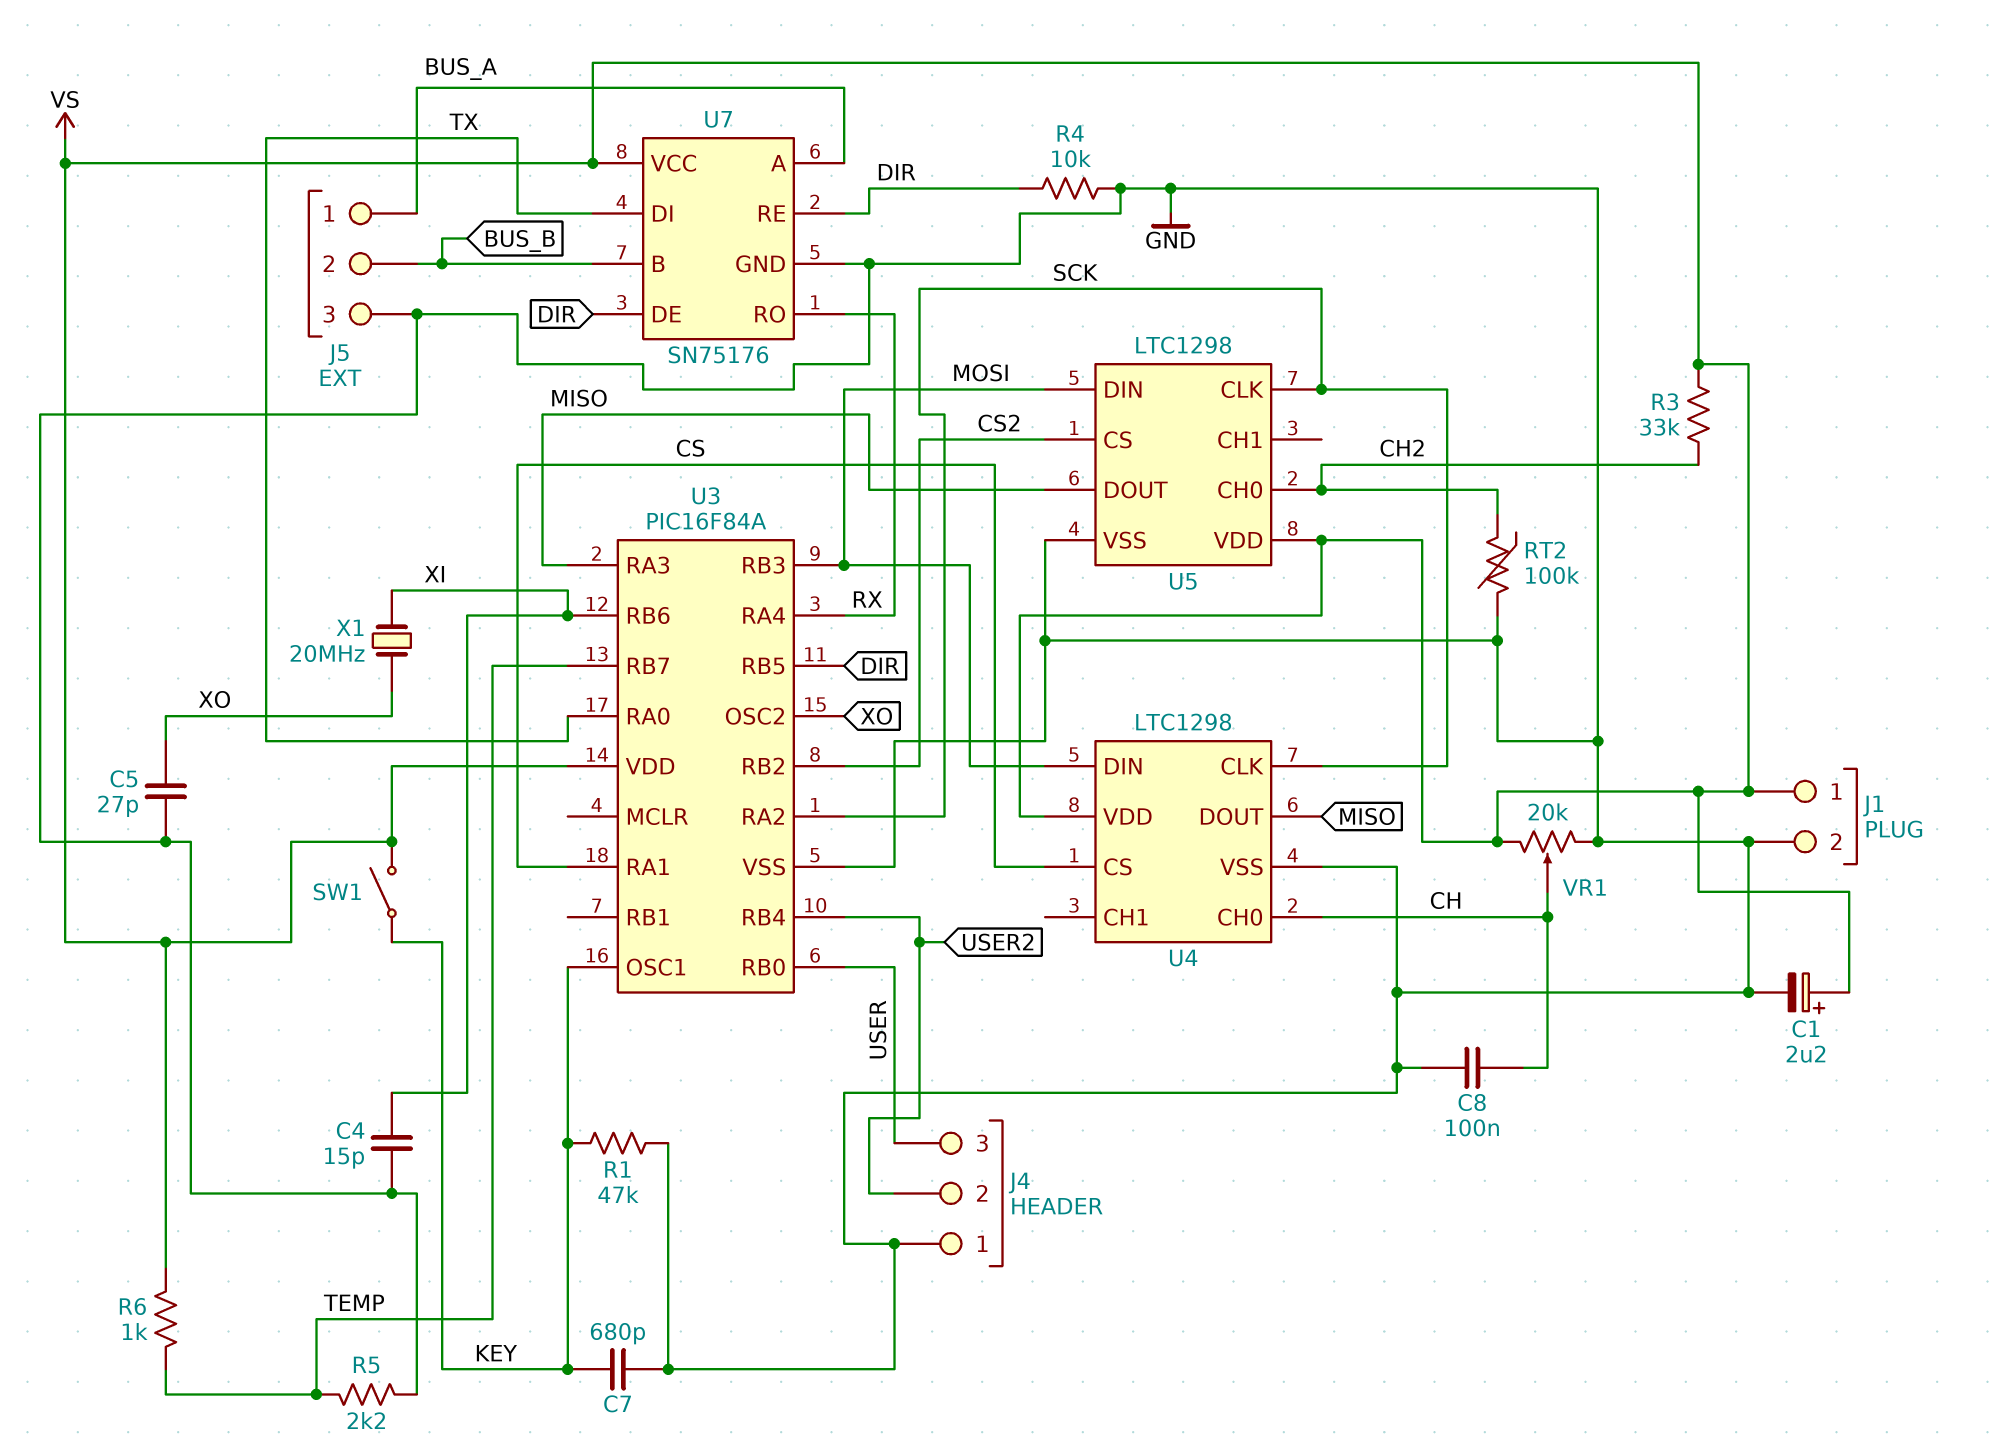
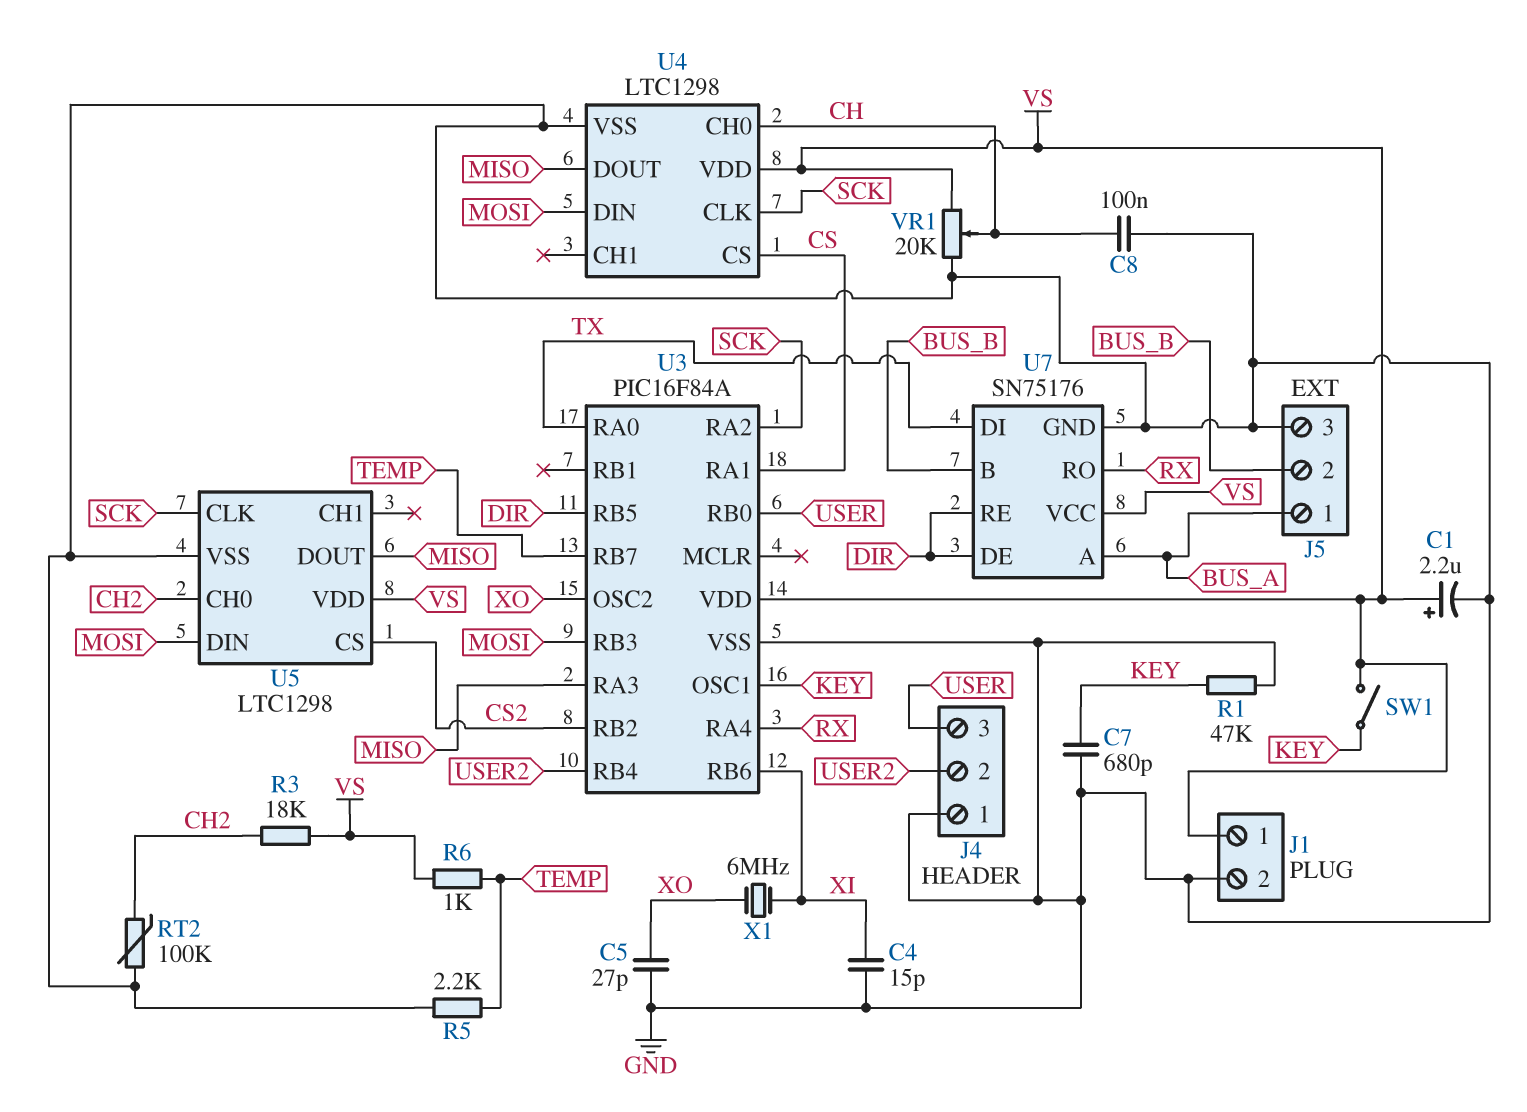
R3: 33k (CH2, VS) -> 18k (CH2, VS)
R4: 10k (DIR, GND) -> none
X1: 20MHz (XI, XO) -> 6MHz (XI, XO)

